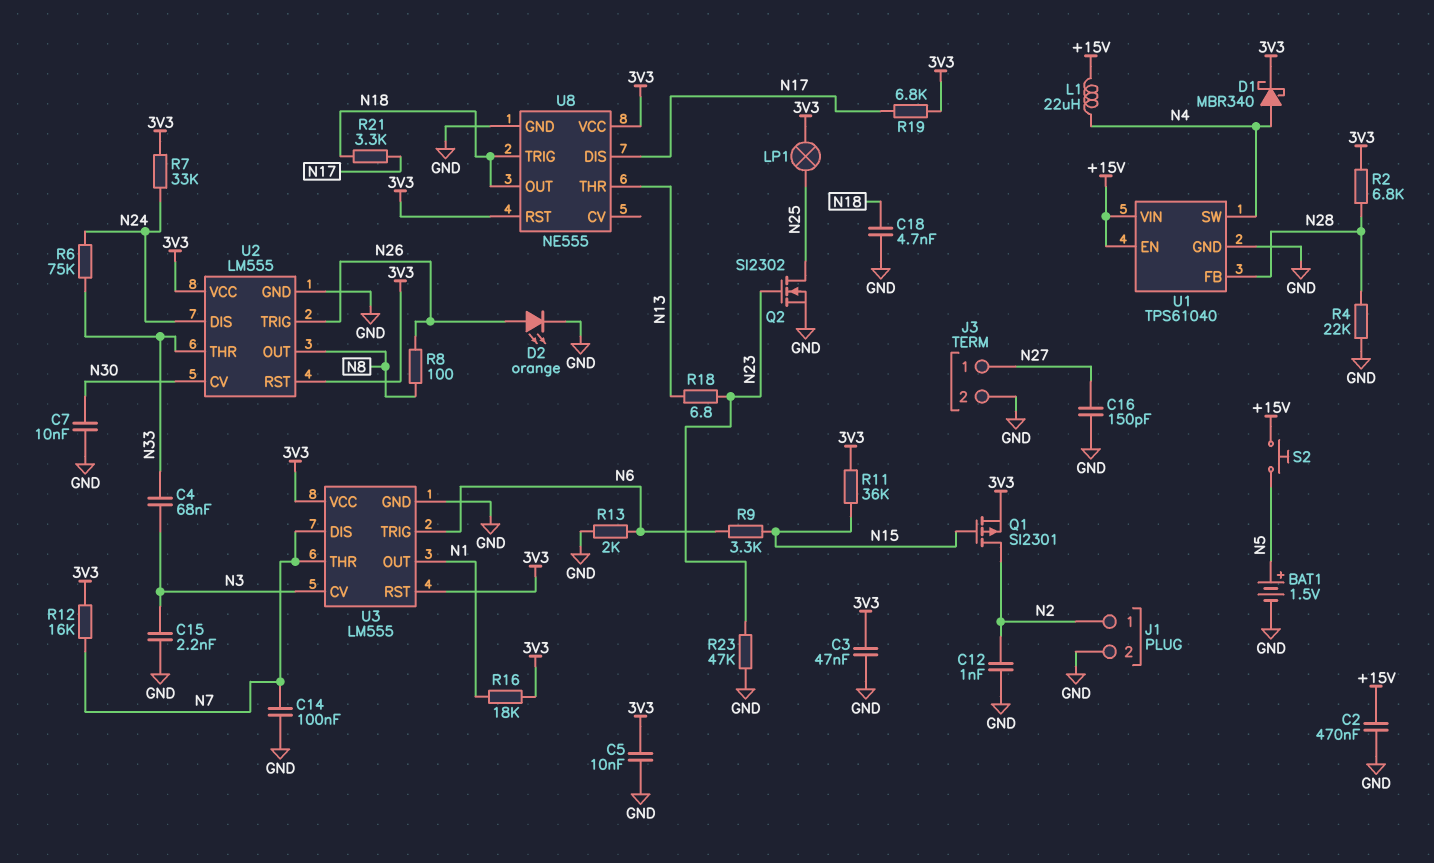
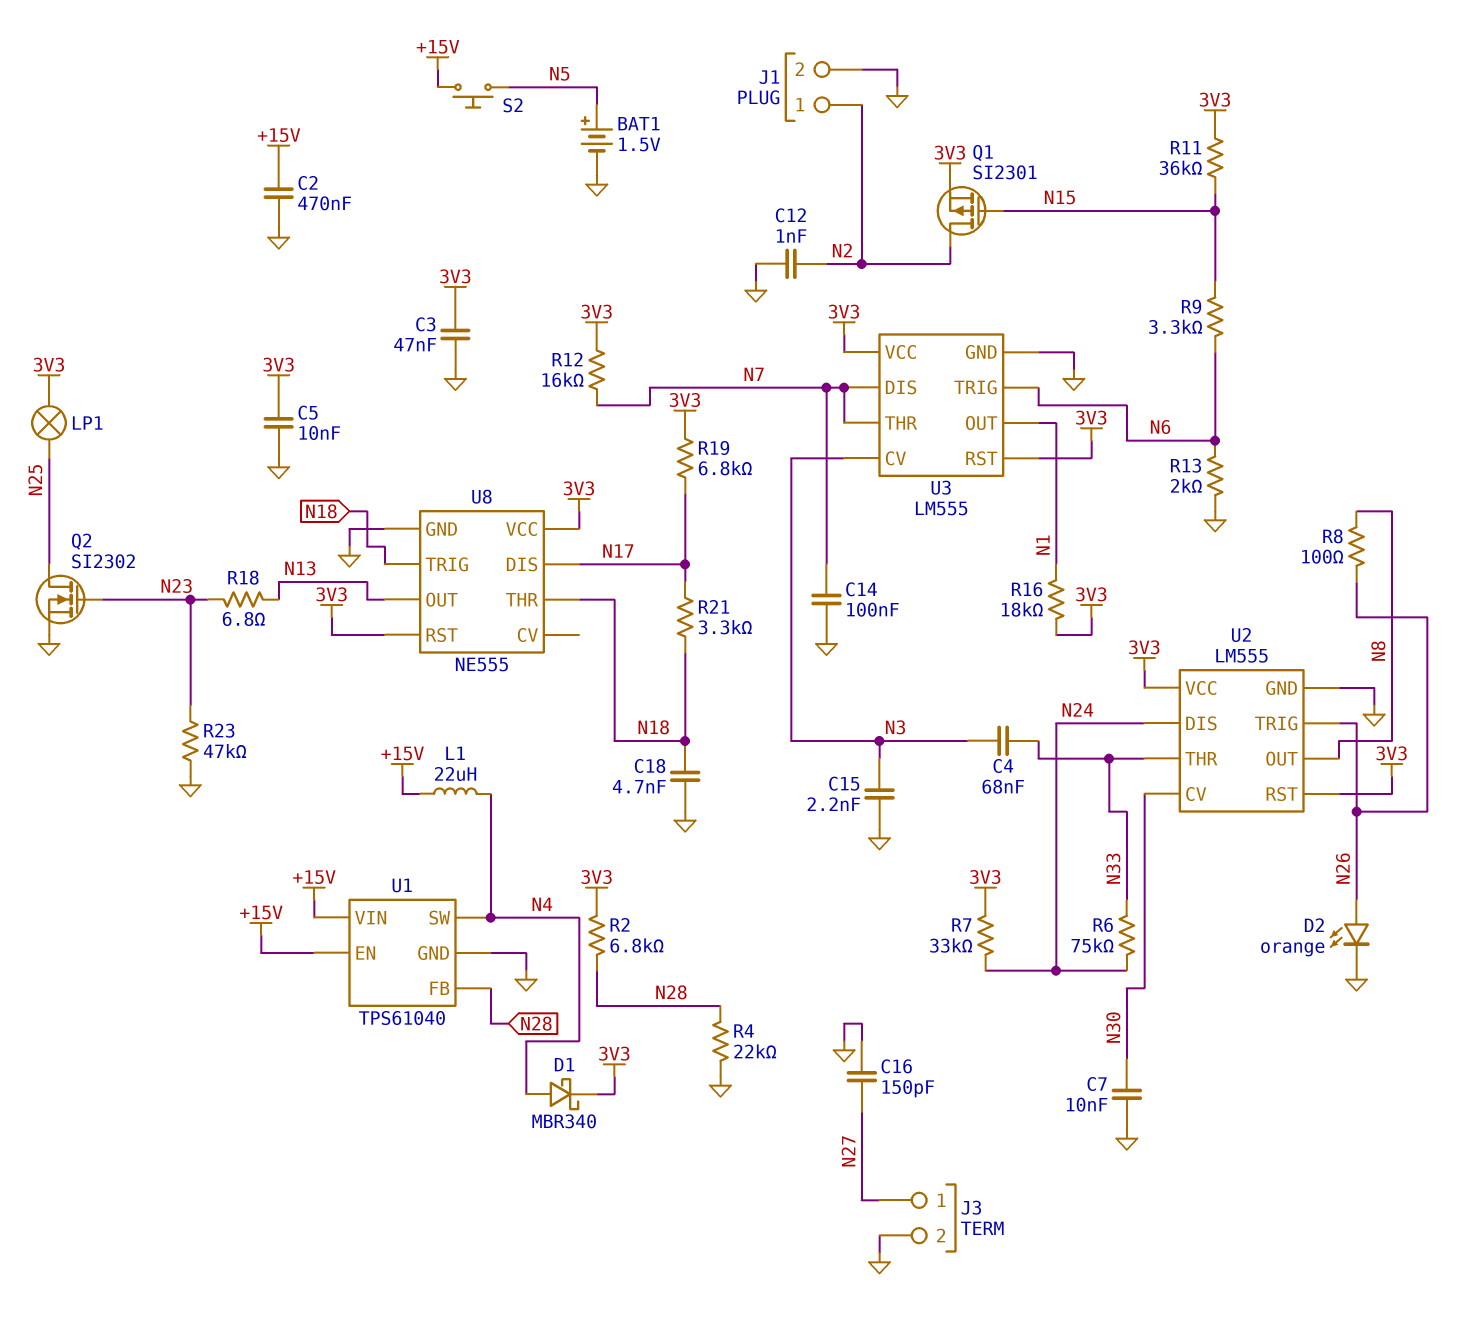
U8 pin OUT: N18 -> N13
U8 pin THR: N13 -> N18

